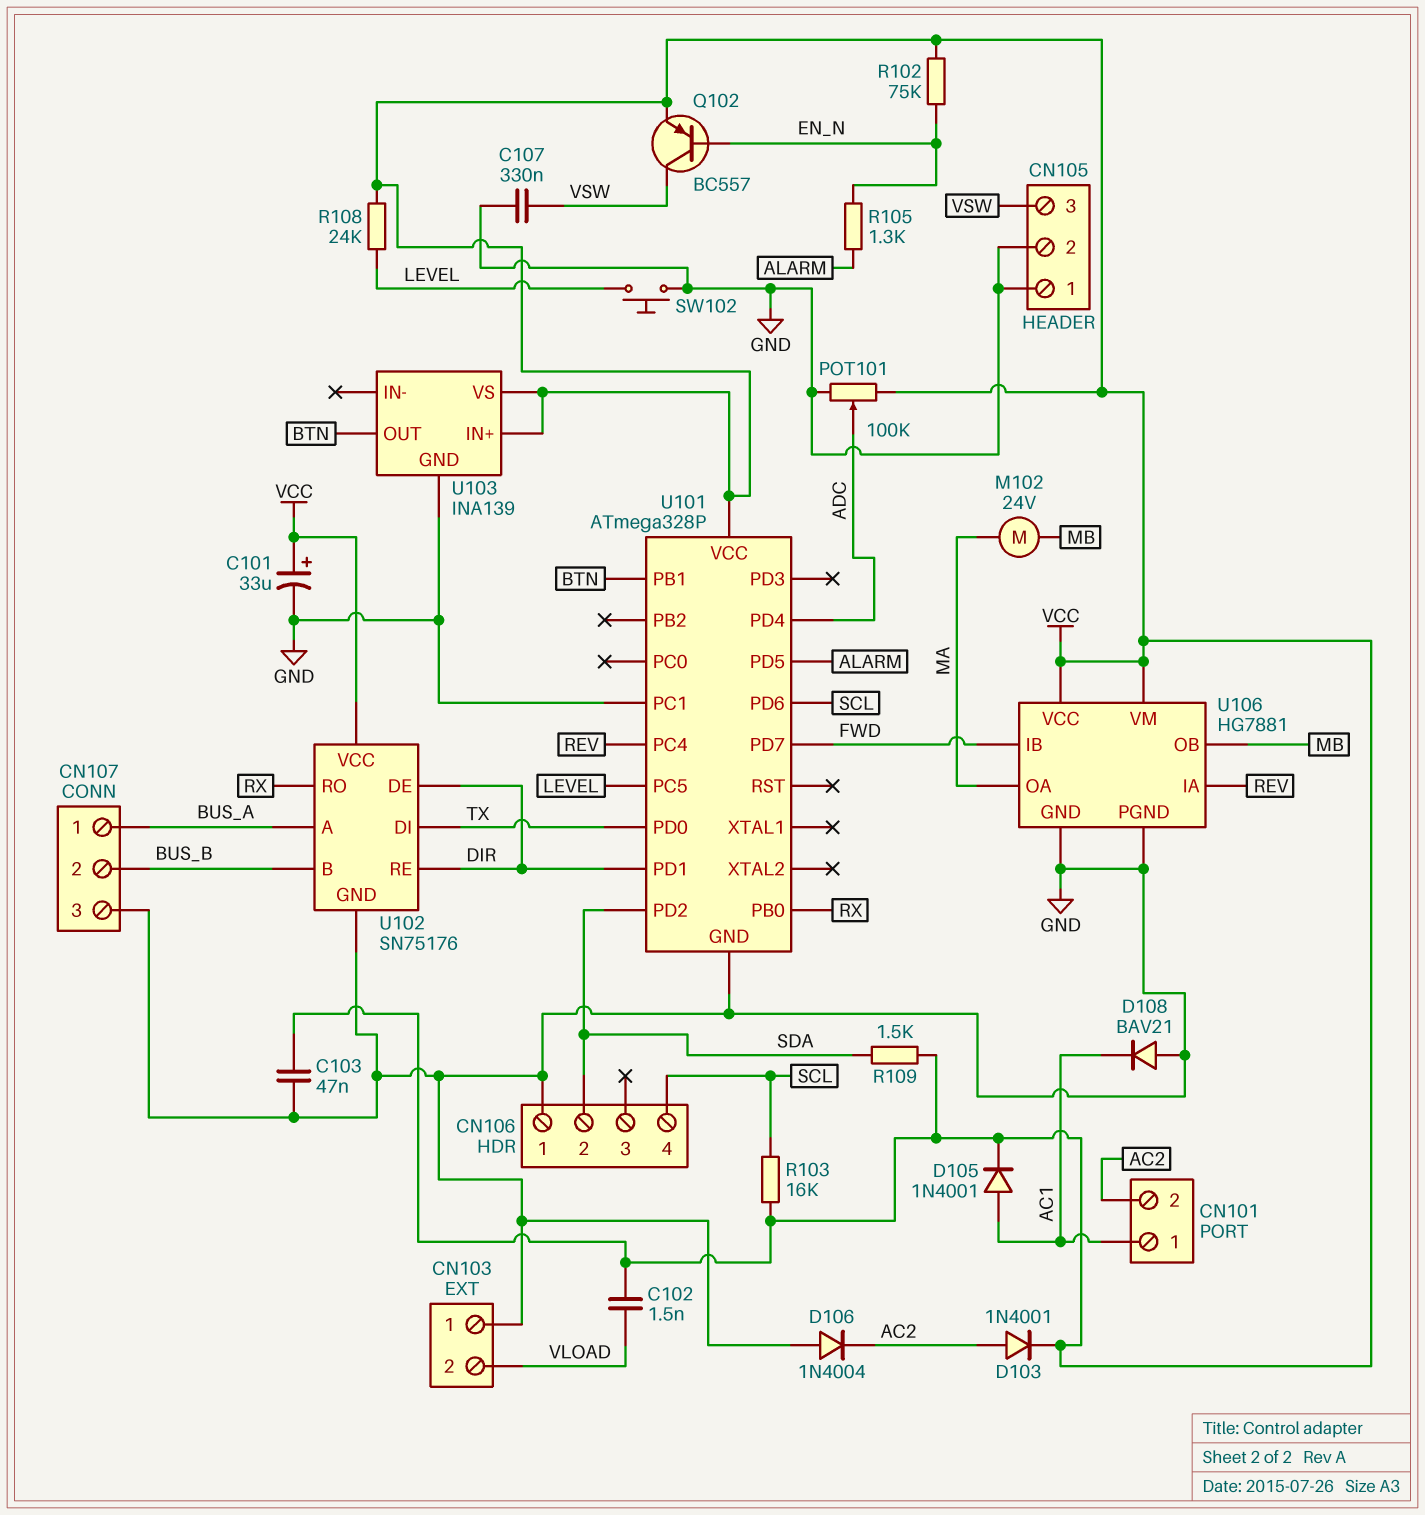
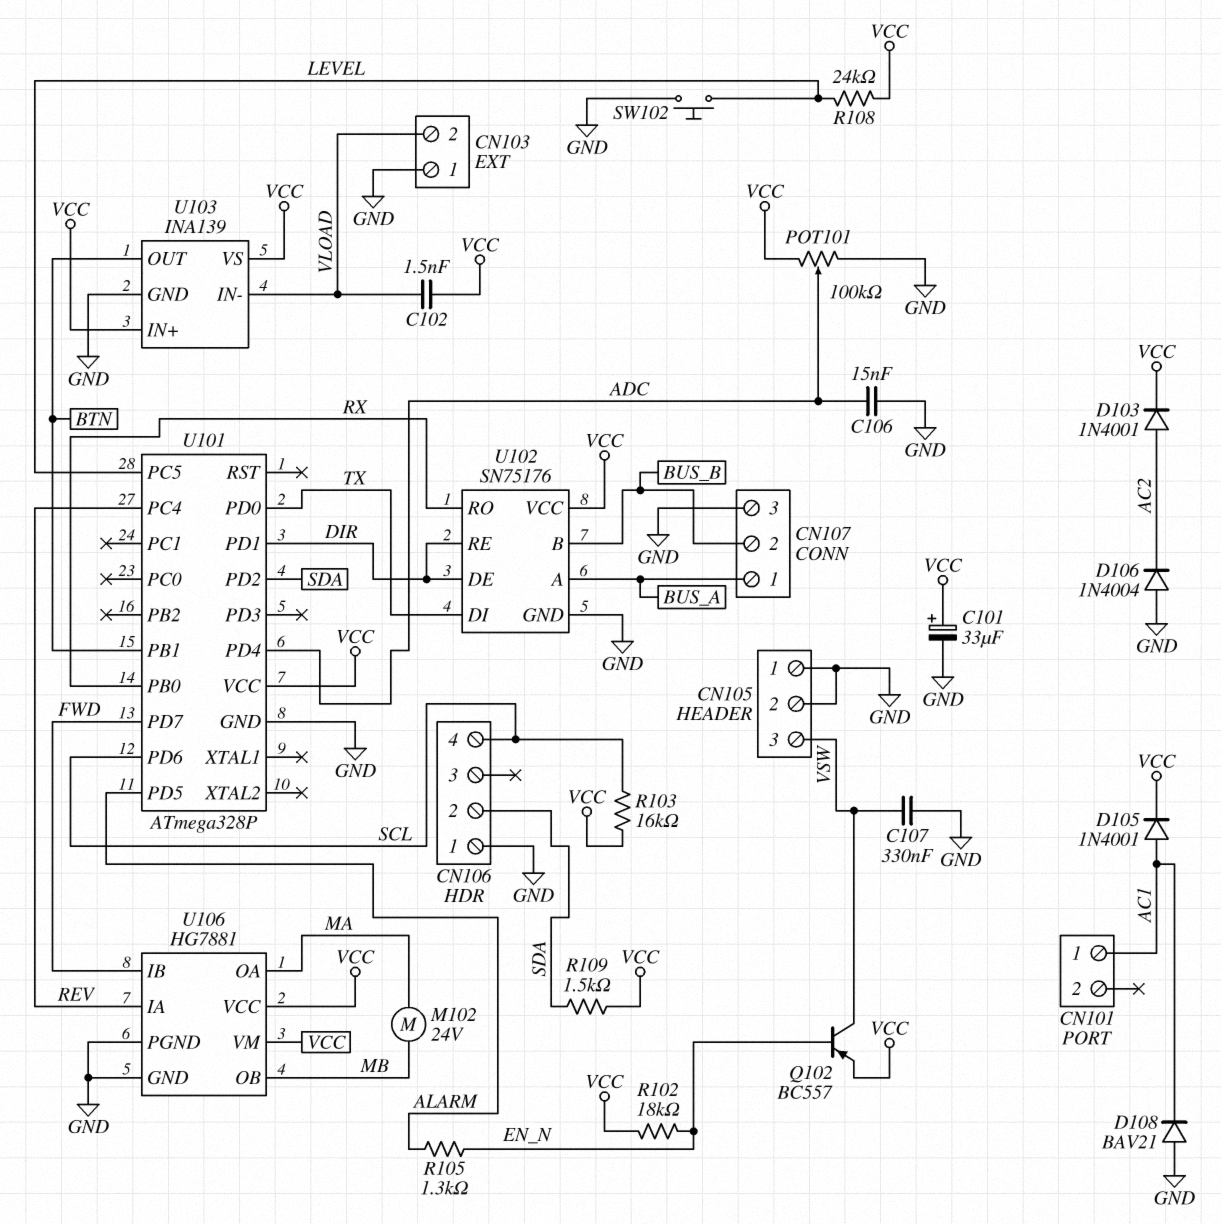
C103: 47nF (GND, VCC) -> none
C106: none -> 15nF (ADC, GND)
CN101 pin 2: AC2 -> none
R102: 75k (EN_N, VCC) -> 18k (EN_N, VCC)
U101 pin PC1: GND -> none
U103 pin IN-: none -> VLOAD

